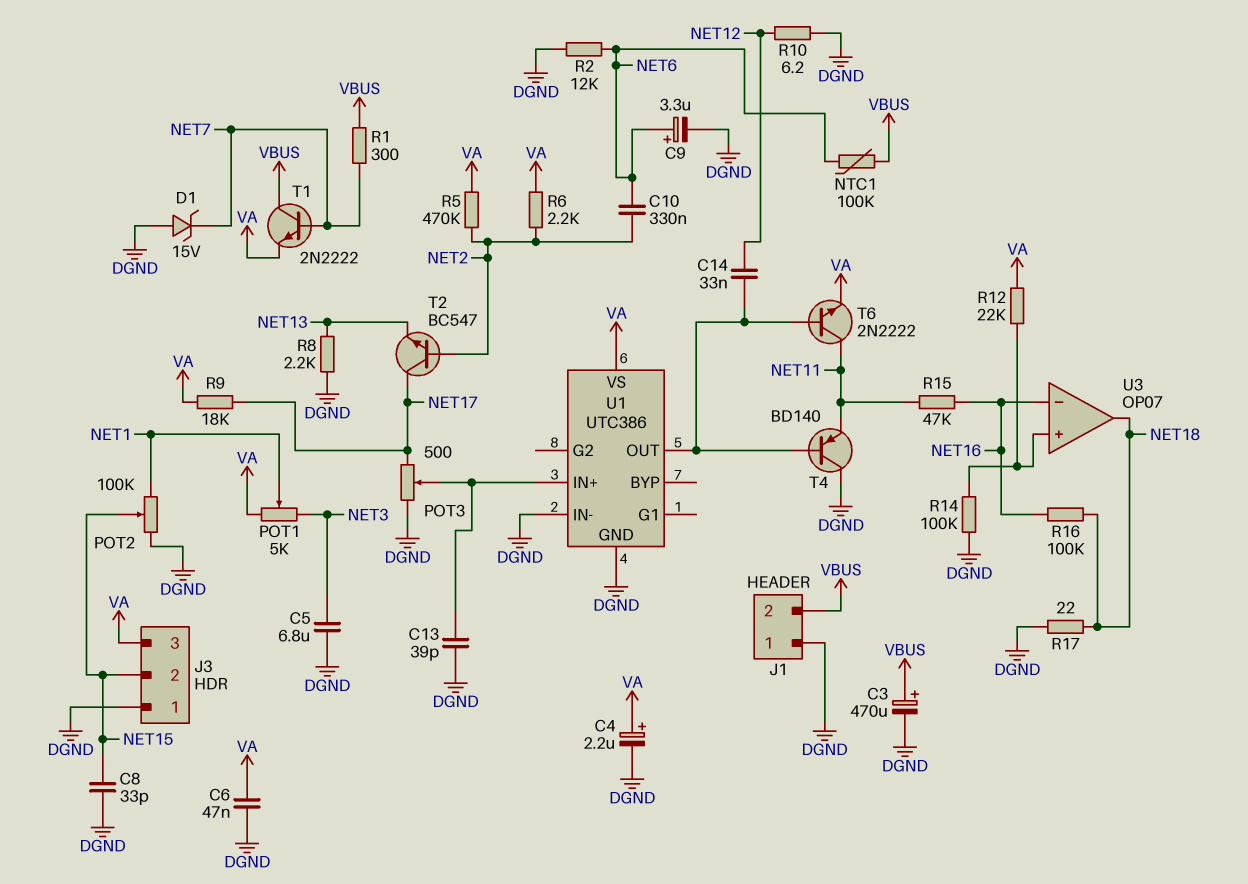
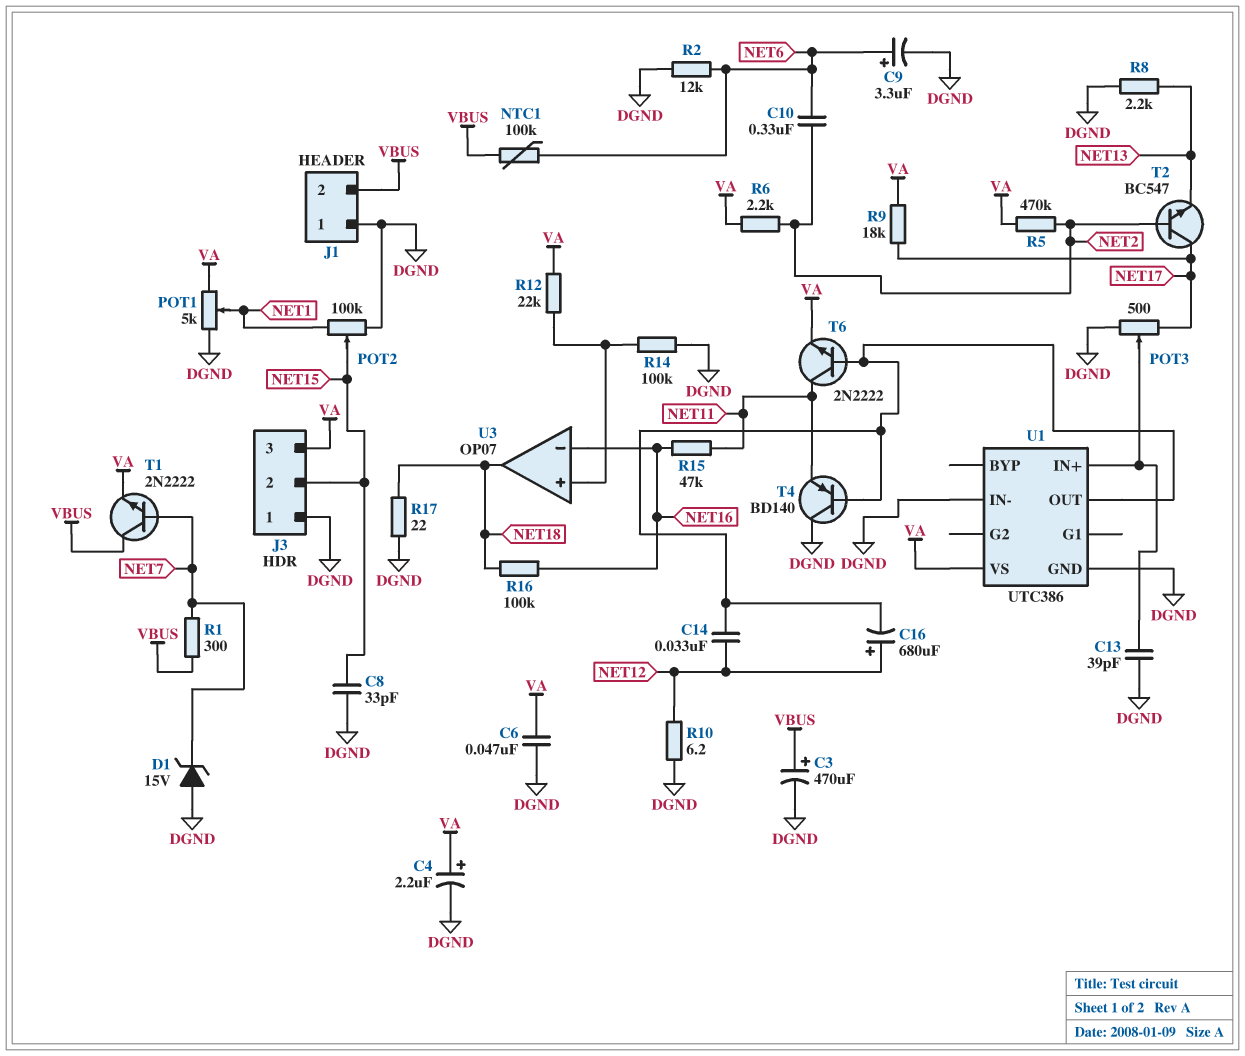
C5: 6.8uF (DGND, NET3) -> none
C16: none -> 680uF (plus NET12, minus U1/OUT)
POT1: 5k (NET3, VA, wiper NET1) -> 5k (DGND, VA, wiper NET1)

